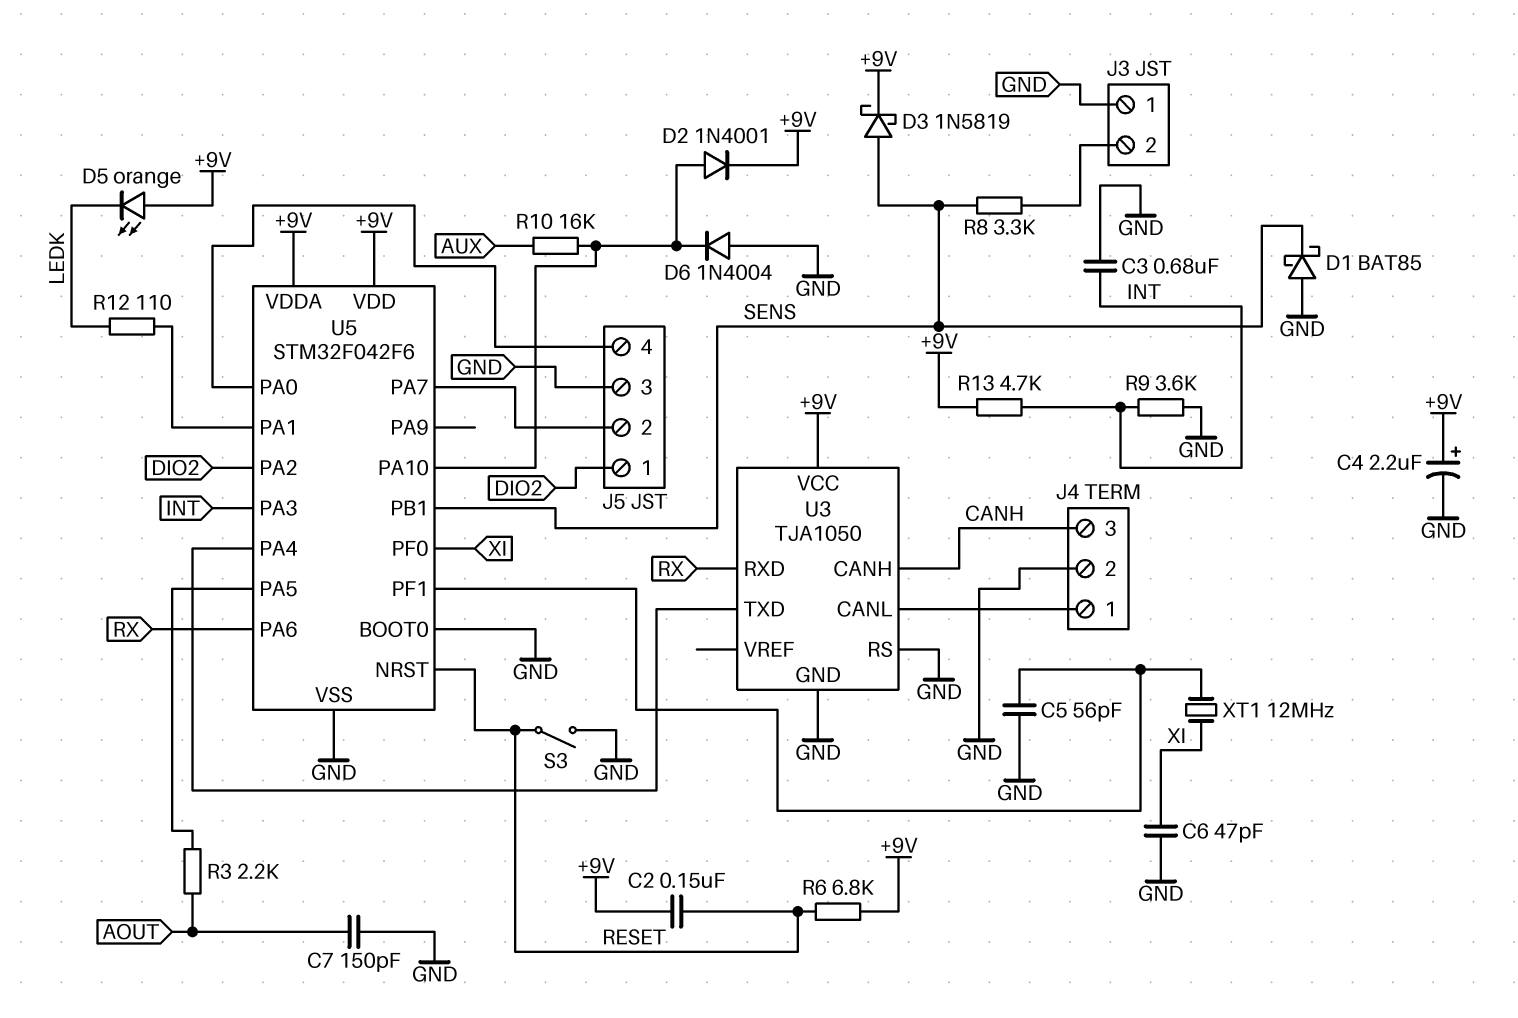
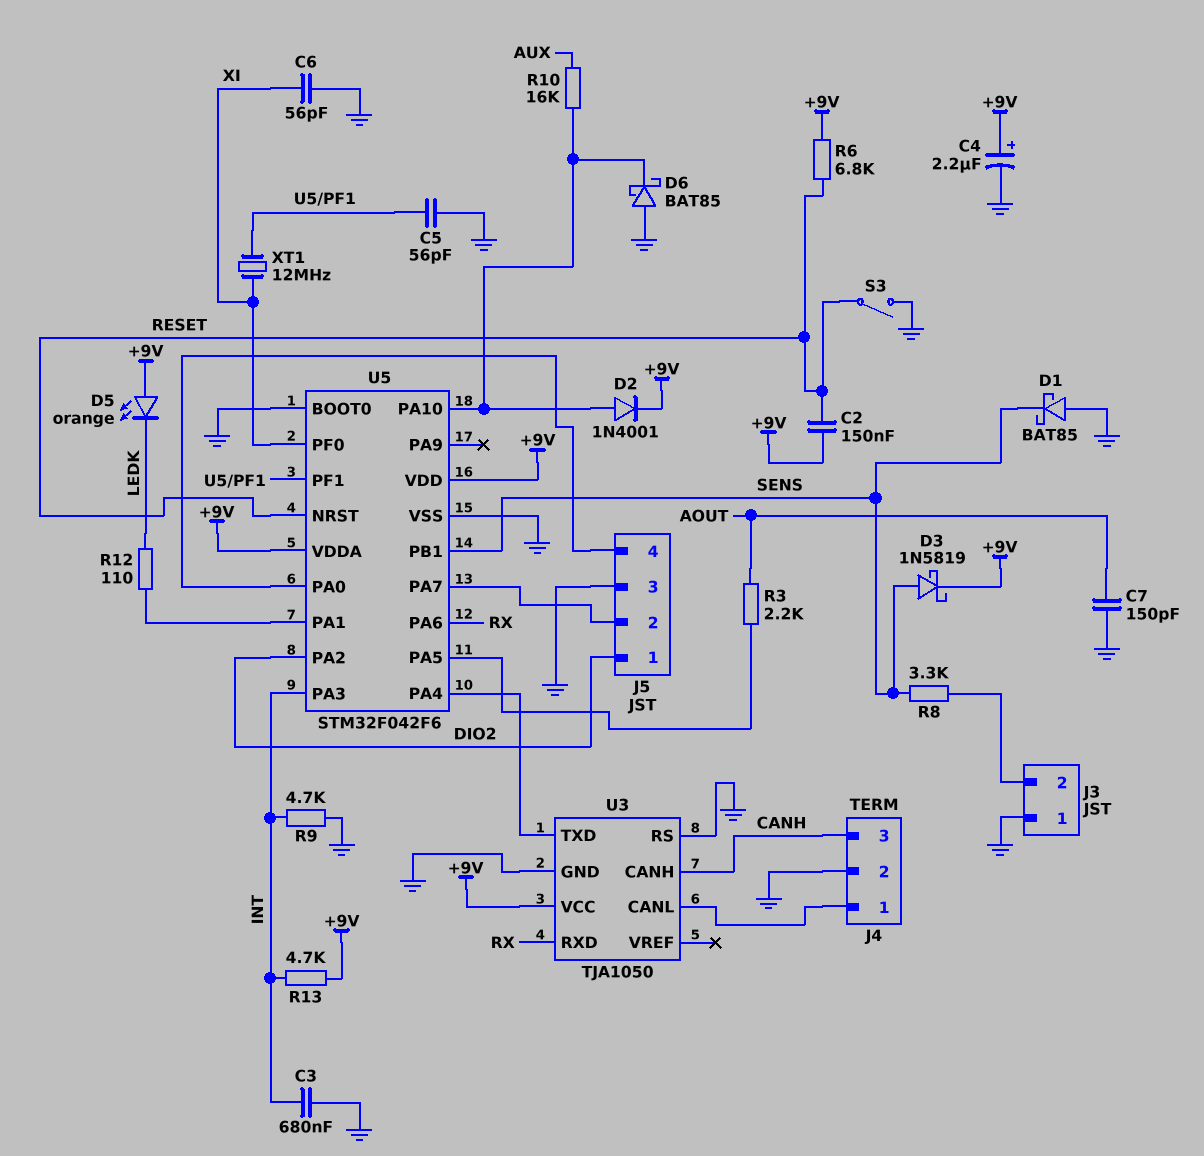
C6: 47pF (GND, XI) -> 56pF (GND, XI)
D6: diode 1N4004 (A GND, K U5/PA10) -> schottky BAT85 (A GND, K U5/PA10)
R9: 3.6k (GND, INT) -> 4.7k (GND, INT)

